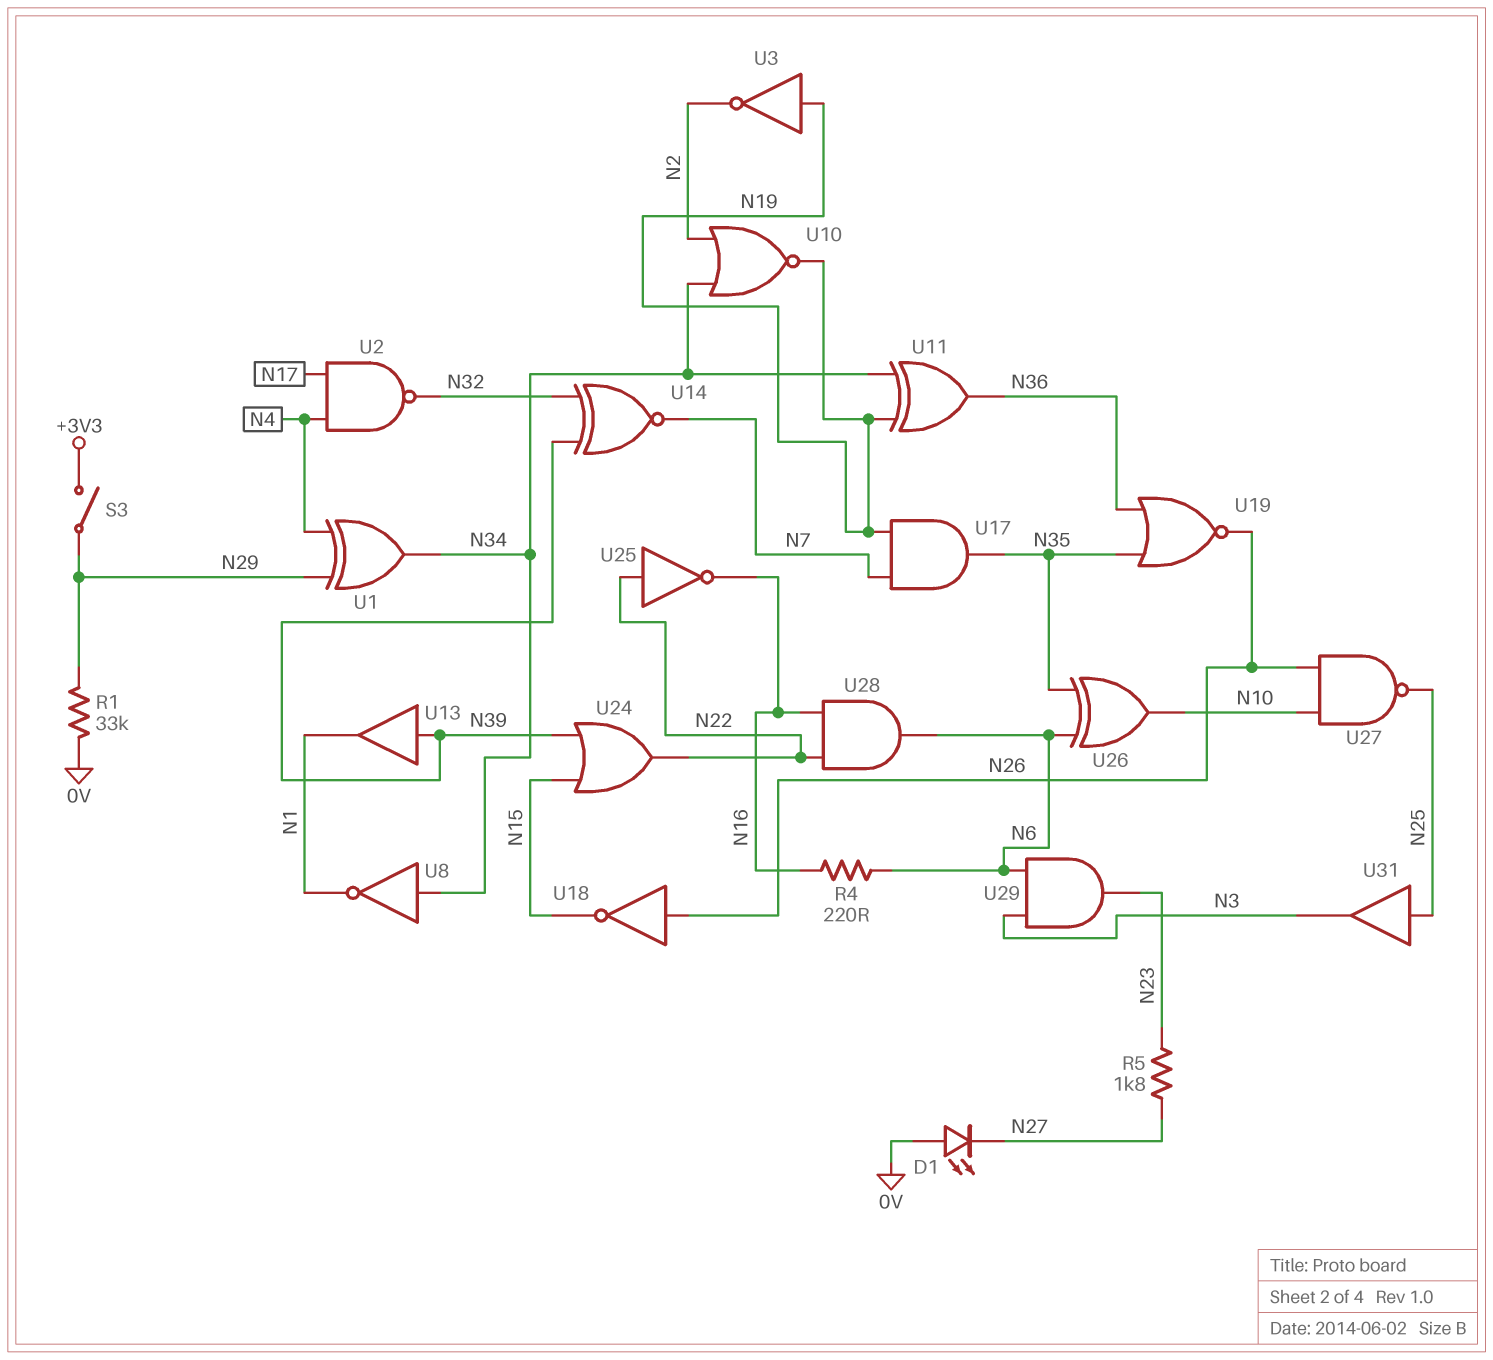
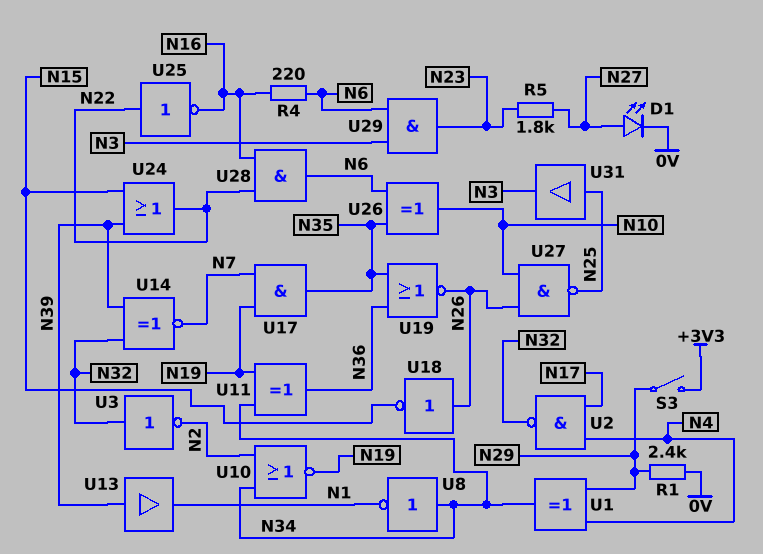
D1: LED (A 0V, K N27) -> LED (A N27, K 0V)
R1: 33k (0V, N29) -> 2.4k (0V, N29)
U3: NOT (in N19, out N2) -> NOT (in N32, out N2)

